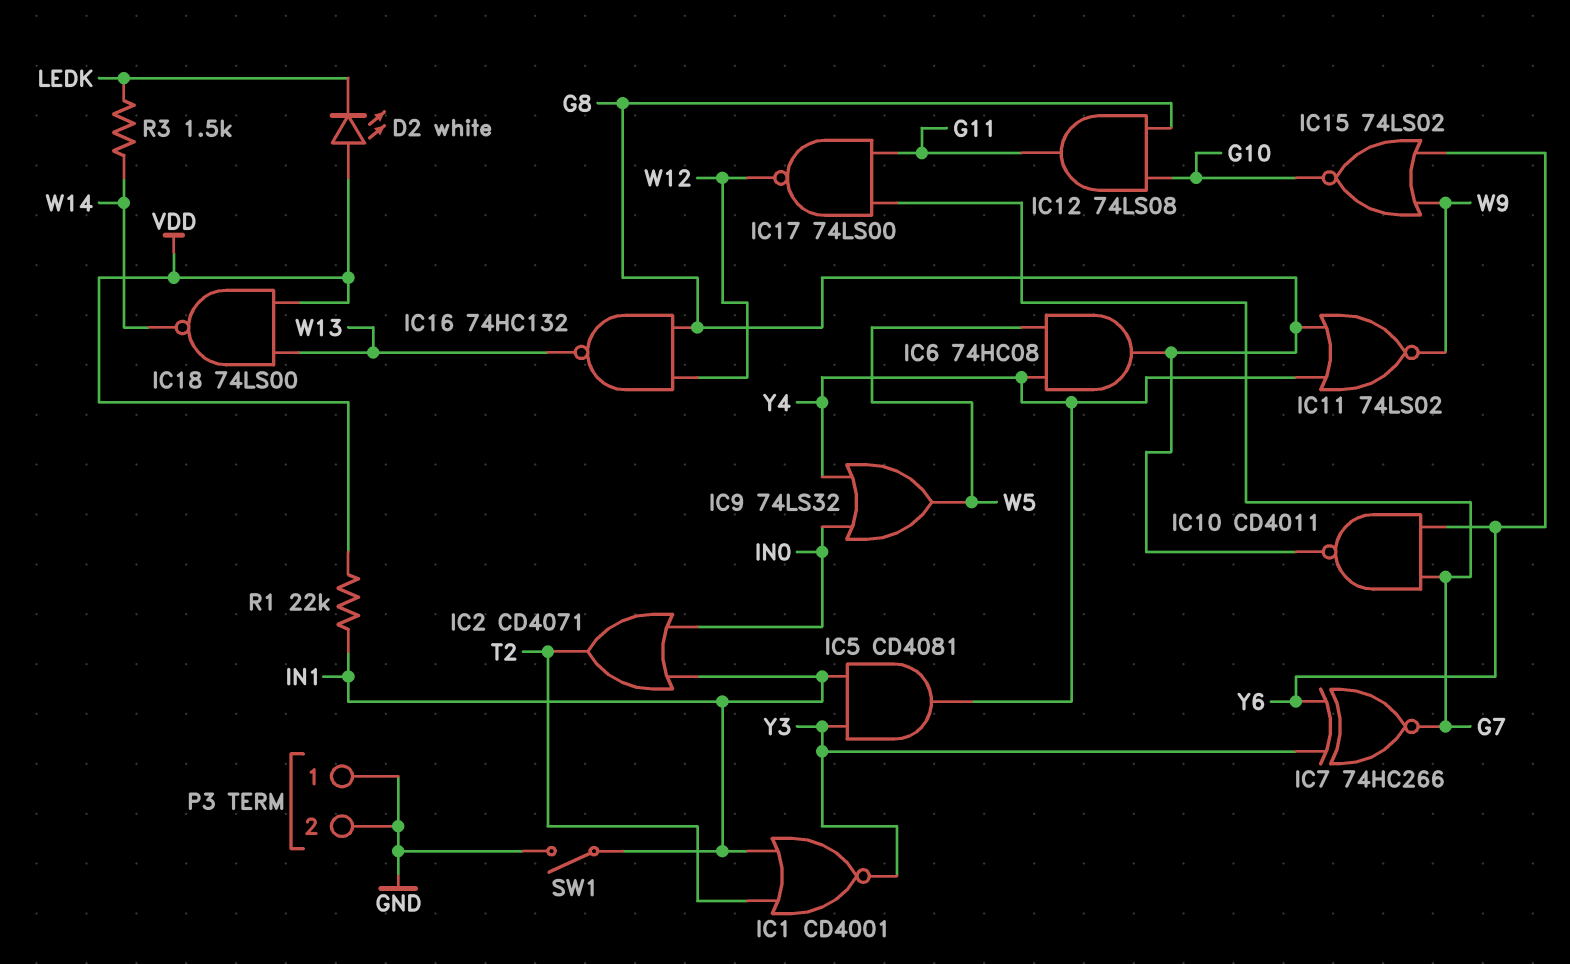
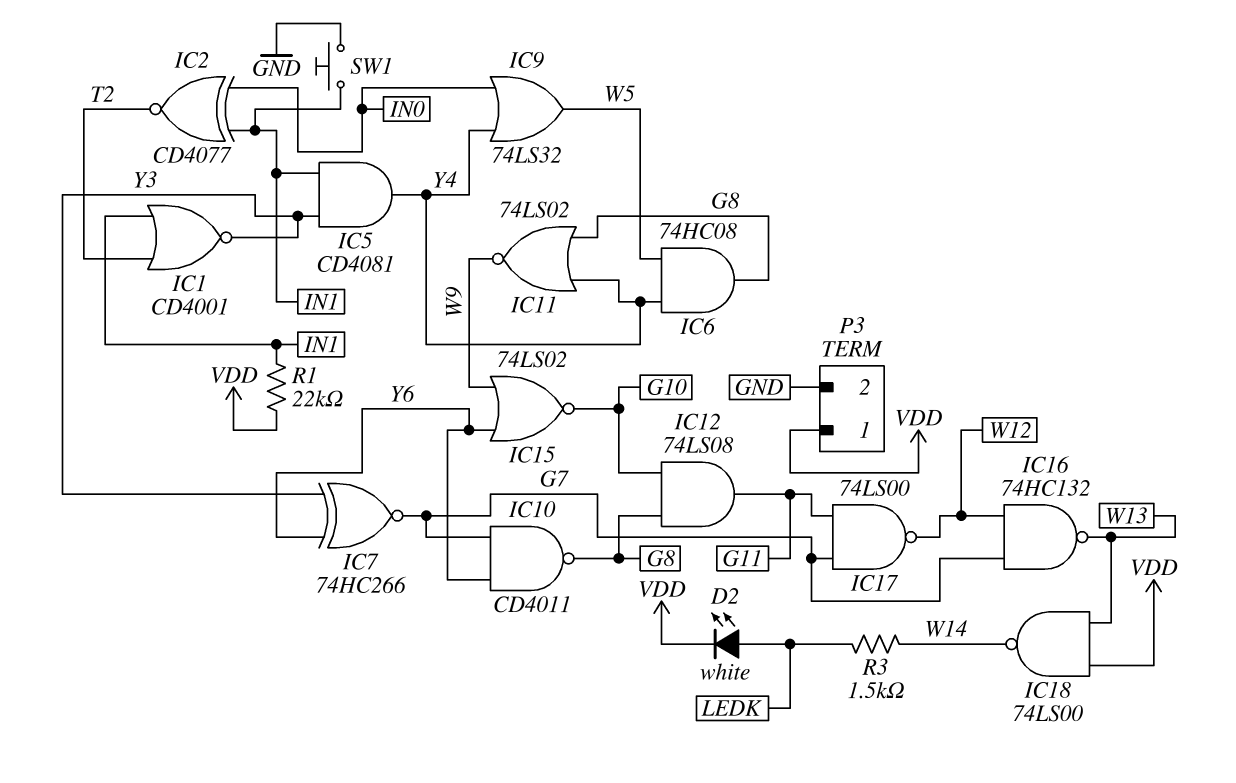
D2: LED white (A VDD, K LEDK) -> LED white (A LEDK, K VDD)
IC2: OR CD4071 (in IN0, in IN1, out T2) -> XNOR CD4077 (in IN0, in IN1, out T2)
IC16: NAND 74HC132 (in G8, in W12, out W13) -> NAND 74HC132 (in G7, in W12, out W13)
P3 pin 1: GND -> VDD
SW1: switch (GND, IN1) -> button (GND, IN1)

